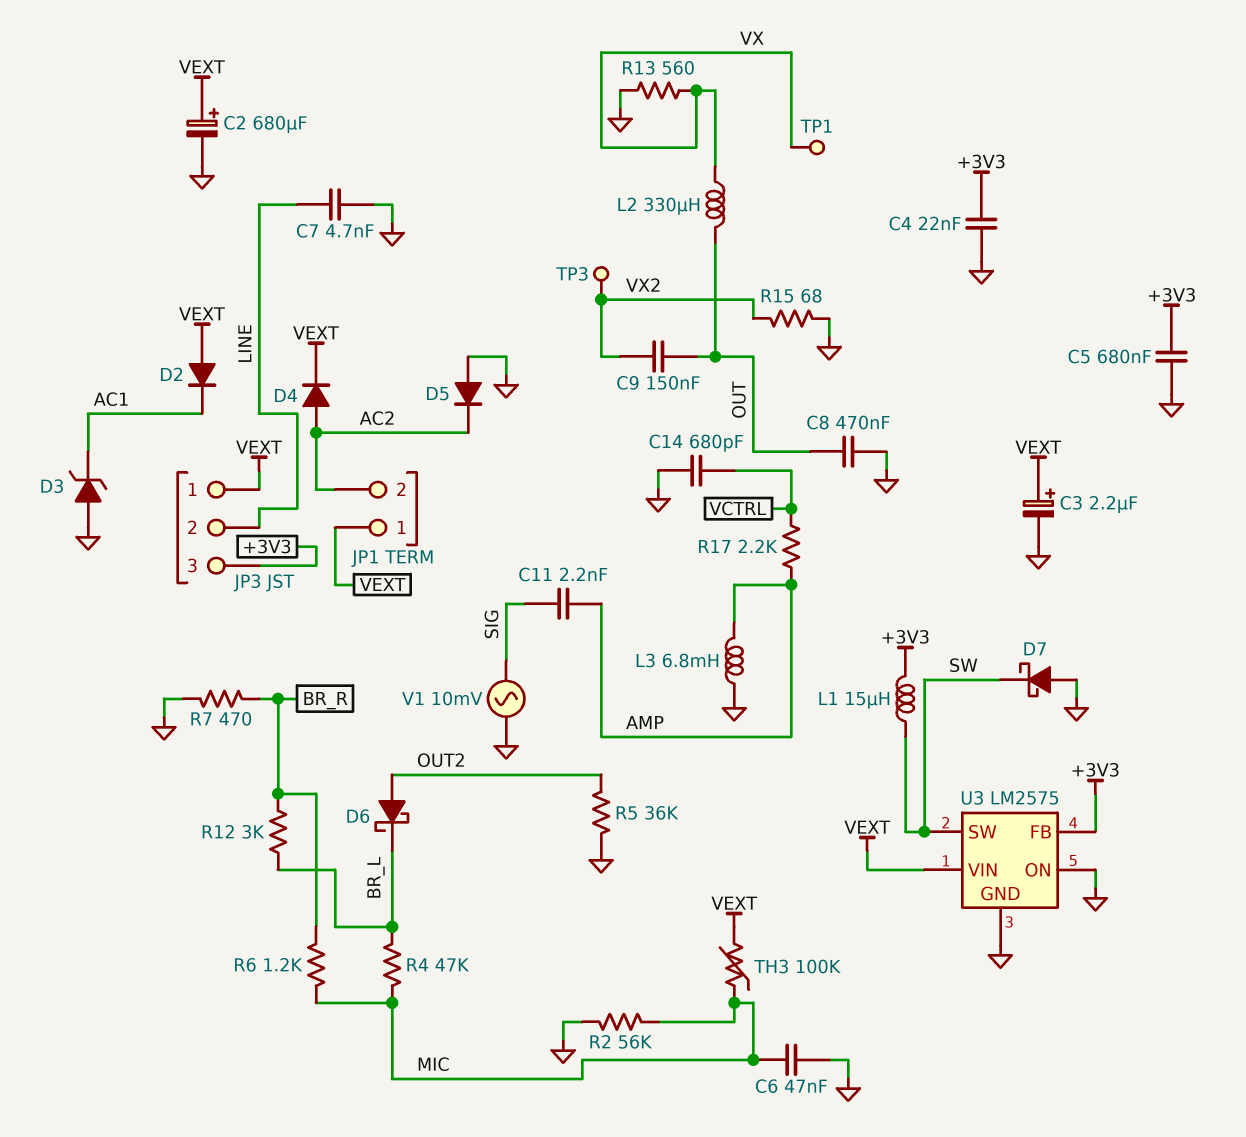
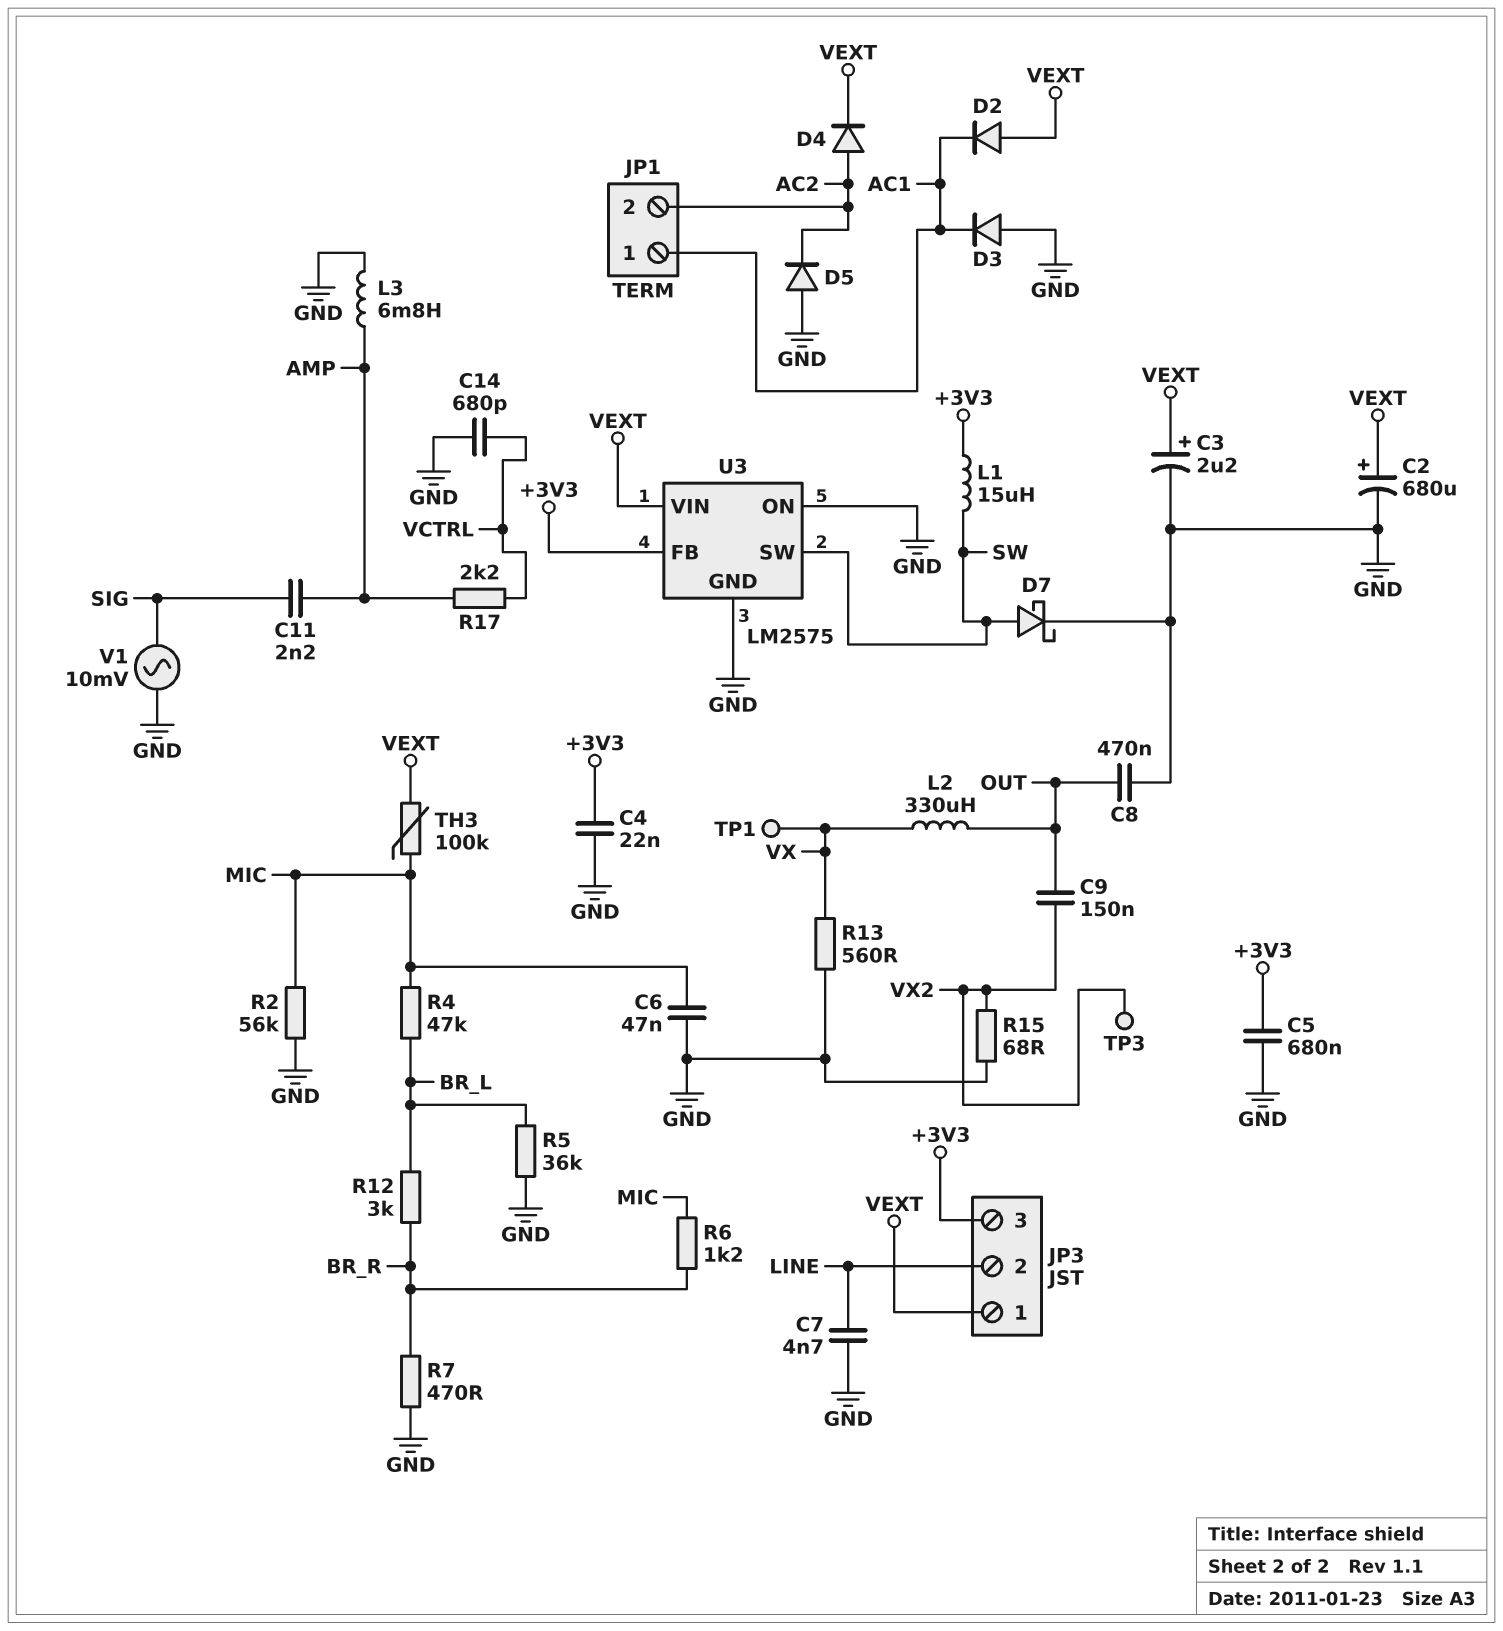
D3: zener (A GND, K AC1) -> diode (A GND, K AC1)
D6: schottky (A OUT2, K BR_L) -> none
D7: schottky (A GND, K SW) -> schottky (A SW, K GND)
JP1 pin 1: VEXT -> AC1
R5: 36k (GND, OUT2) -> 36k (BR_L, GND)

